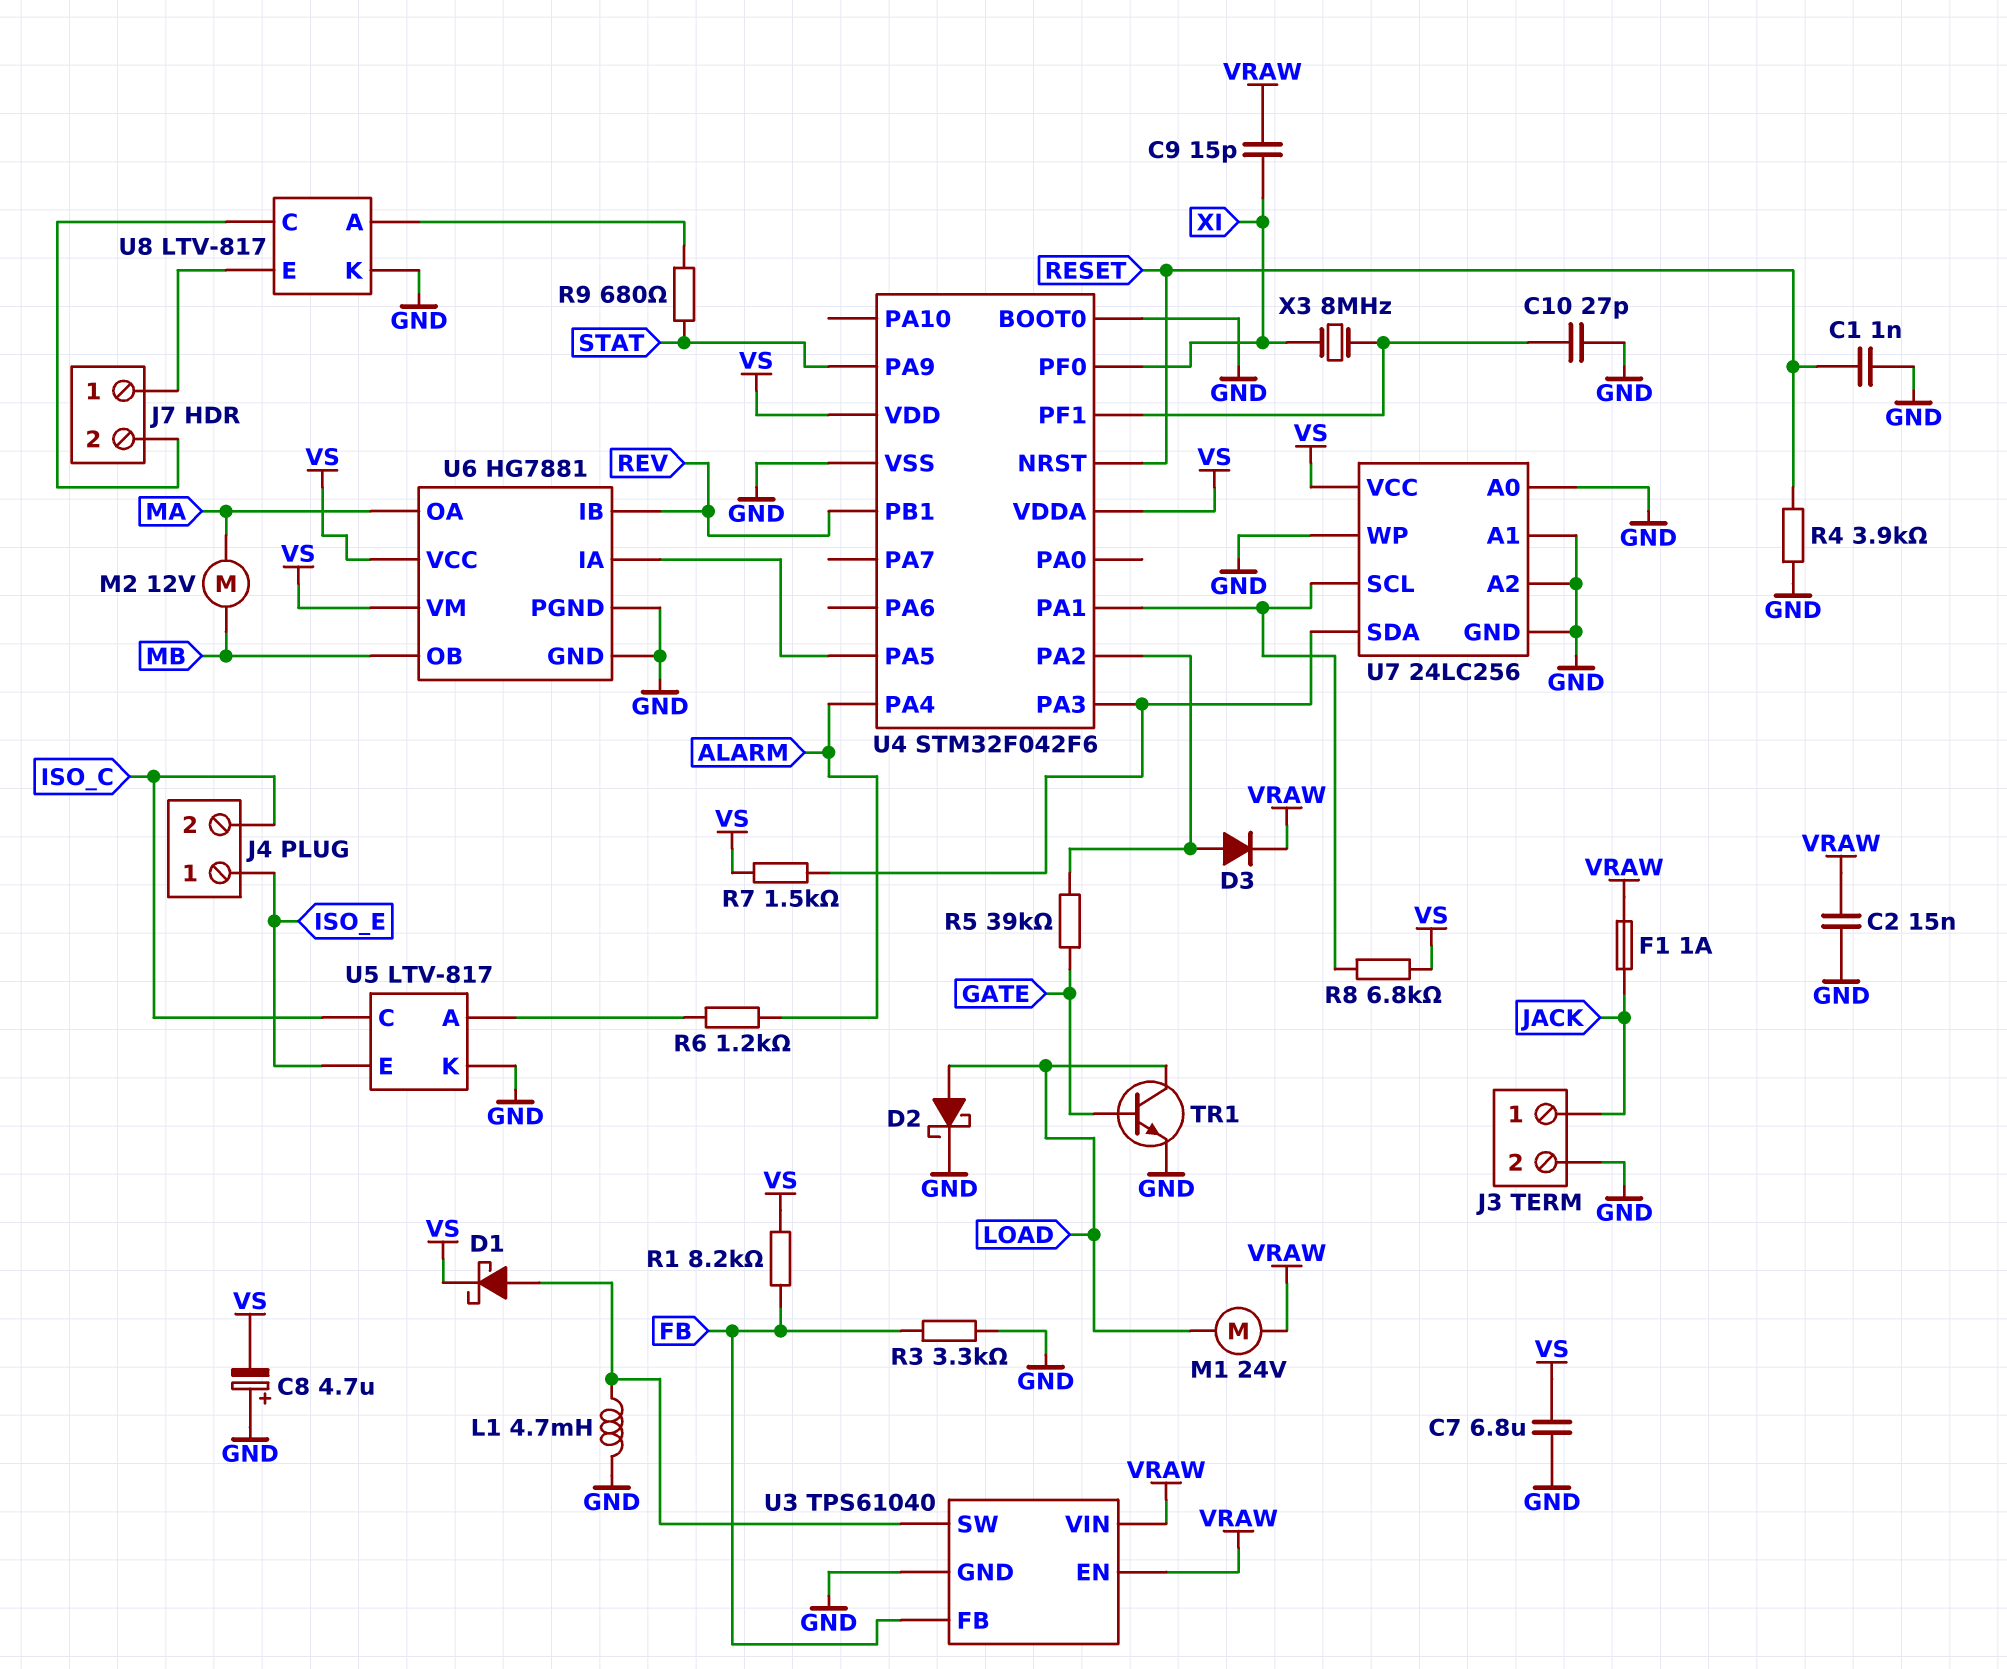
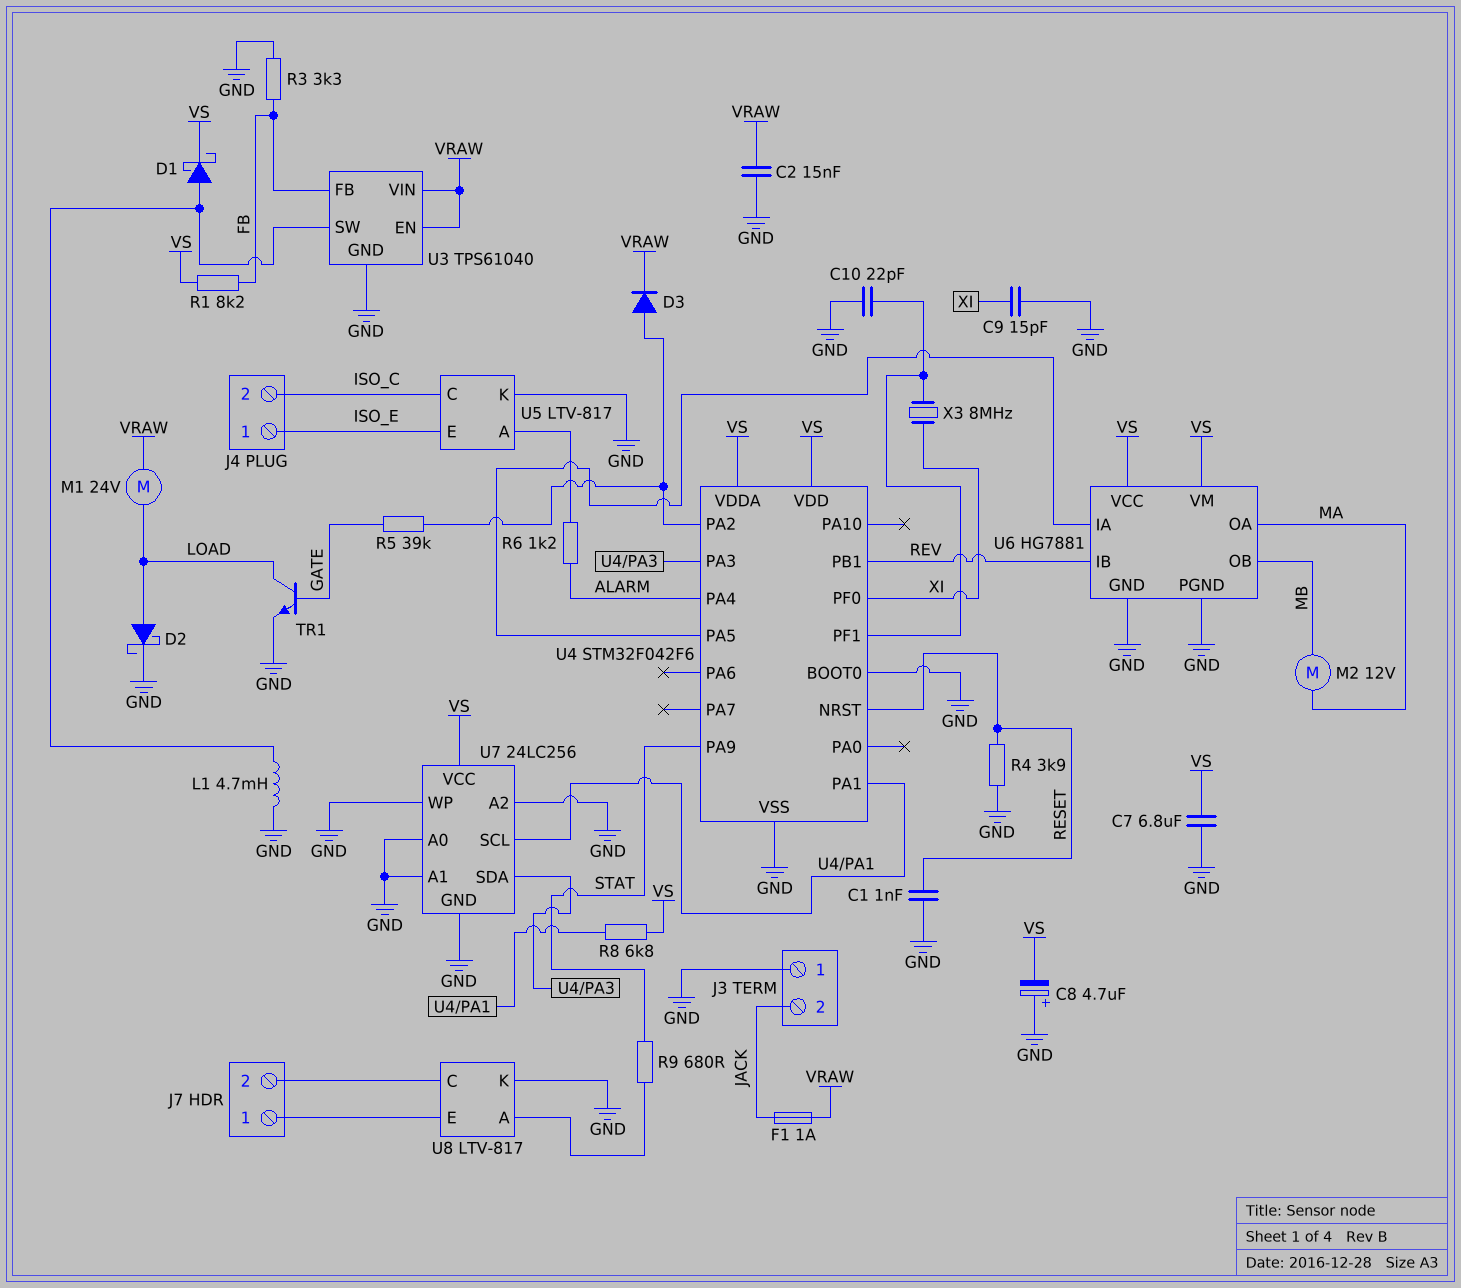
C9: 15pF (VRAW, XI) -> 15pF (GND, XI)
C10: 27pF (GND, U4/PF1) -> 22pF (GND, U4/PF1)
J3 pin 1: JACK -> GND
J3 pin 2: GND -> JACK
R7: 1.5k (U4/PA3, VS) -> none

